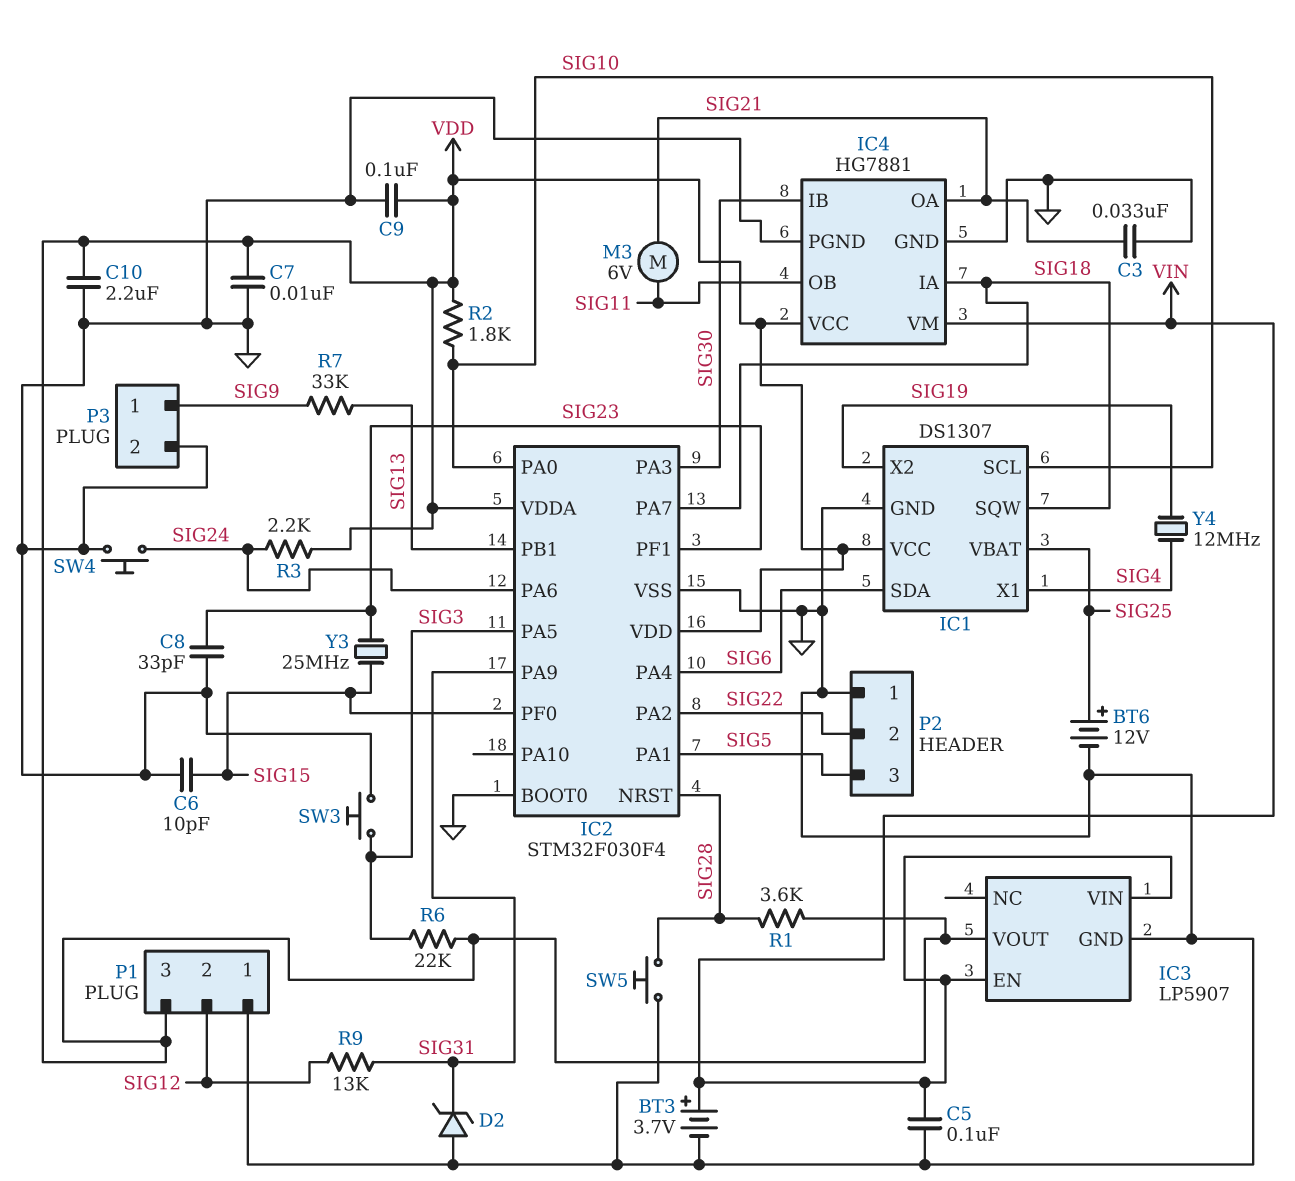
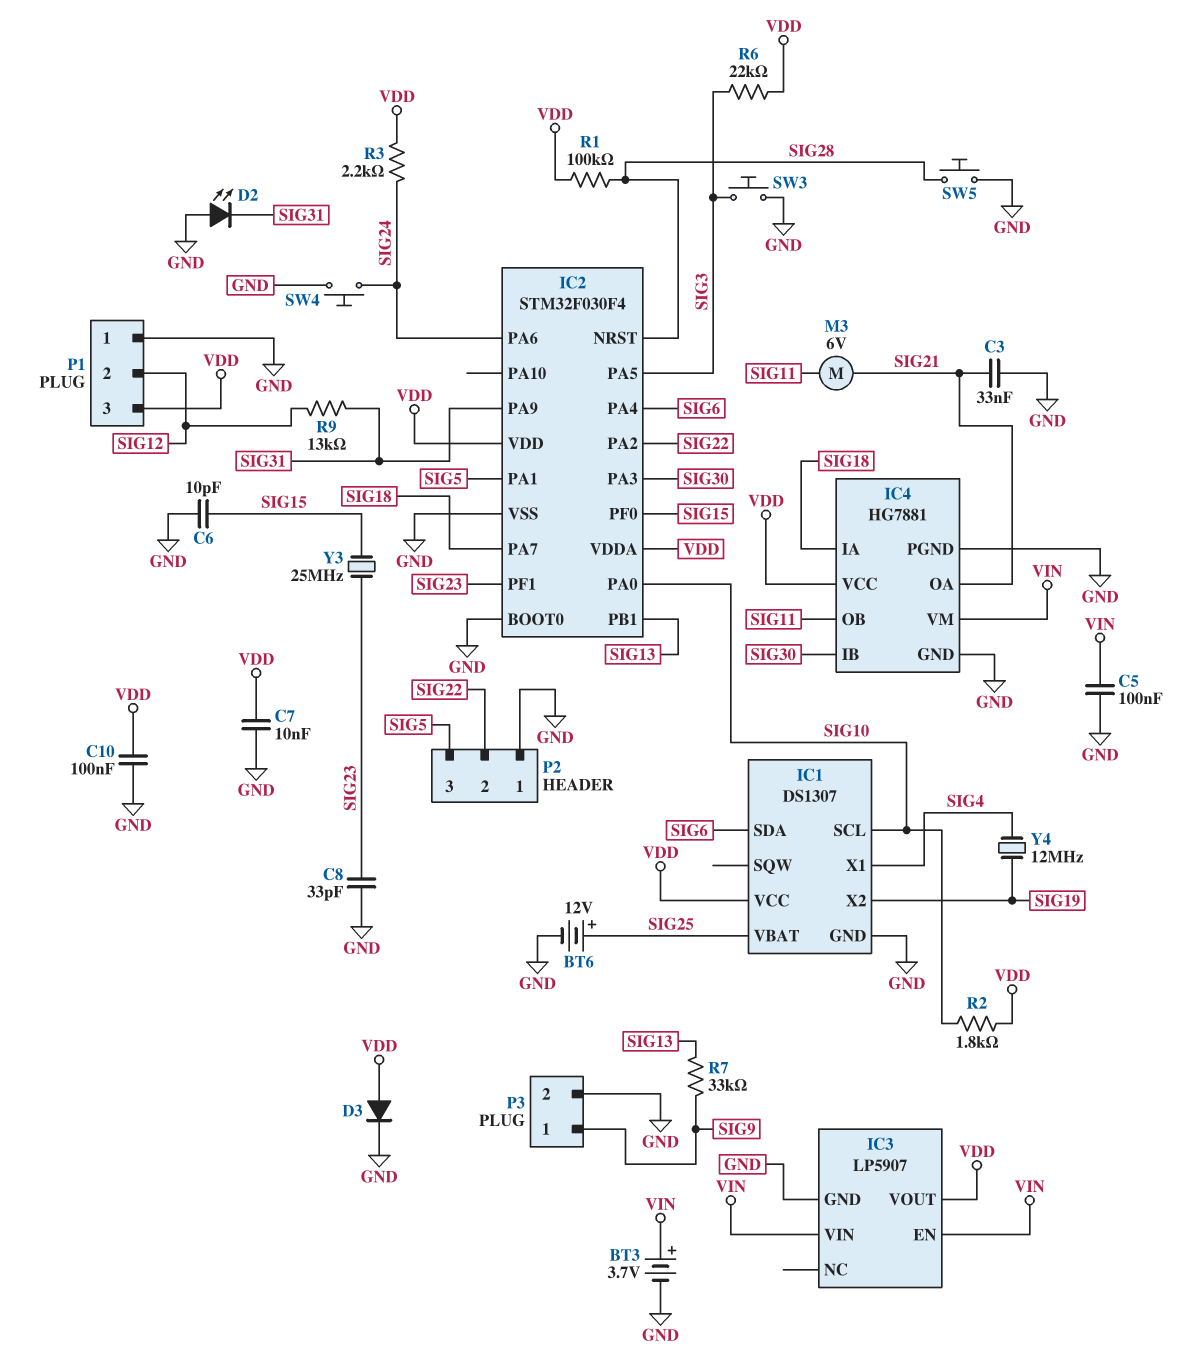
C9: 100nF (GND, VDD) -> none
C10: 2.2uF (GND, VDD) -> 100nF (GND, VDD)
D2: zener (A GND, K SIG31) -> LED (A GND, K SIG31)
D3: none -> diode (A VDD, K GND)
IC1 pin SQW: SIG18 -> none
R1: 3.6k (SIG28, VDD) -> 100k (SIG28, VDD)

